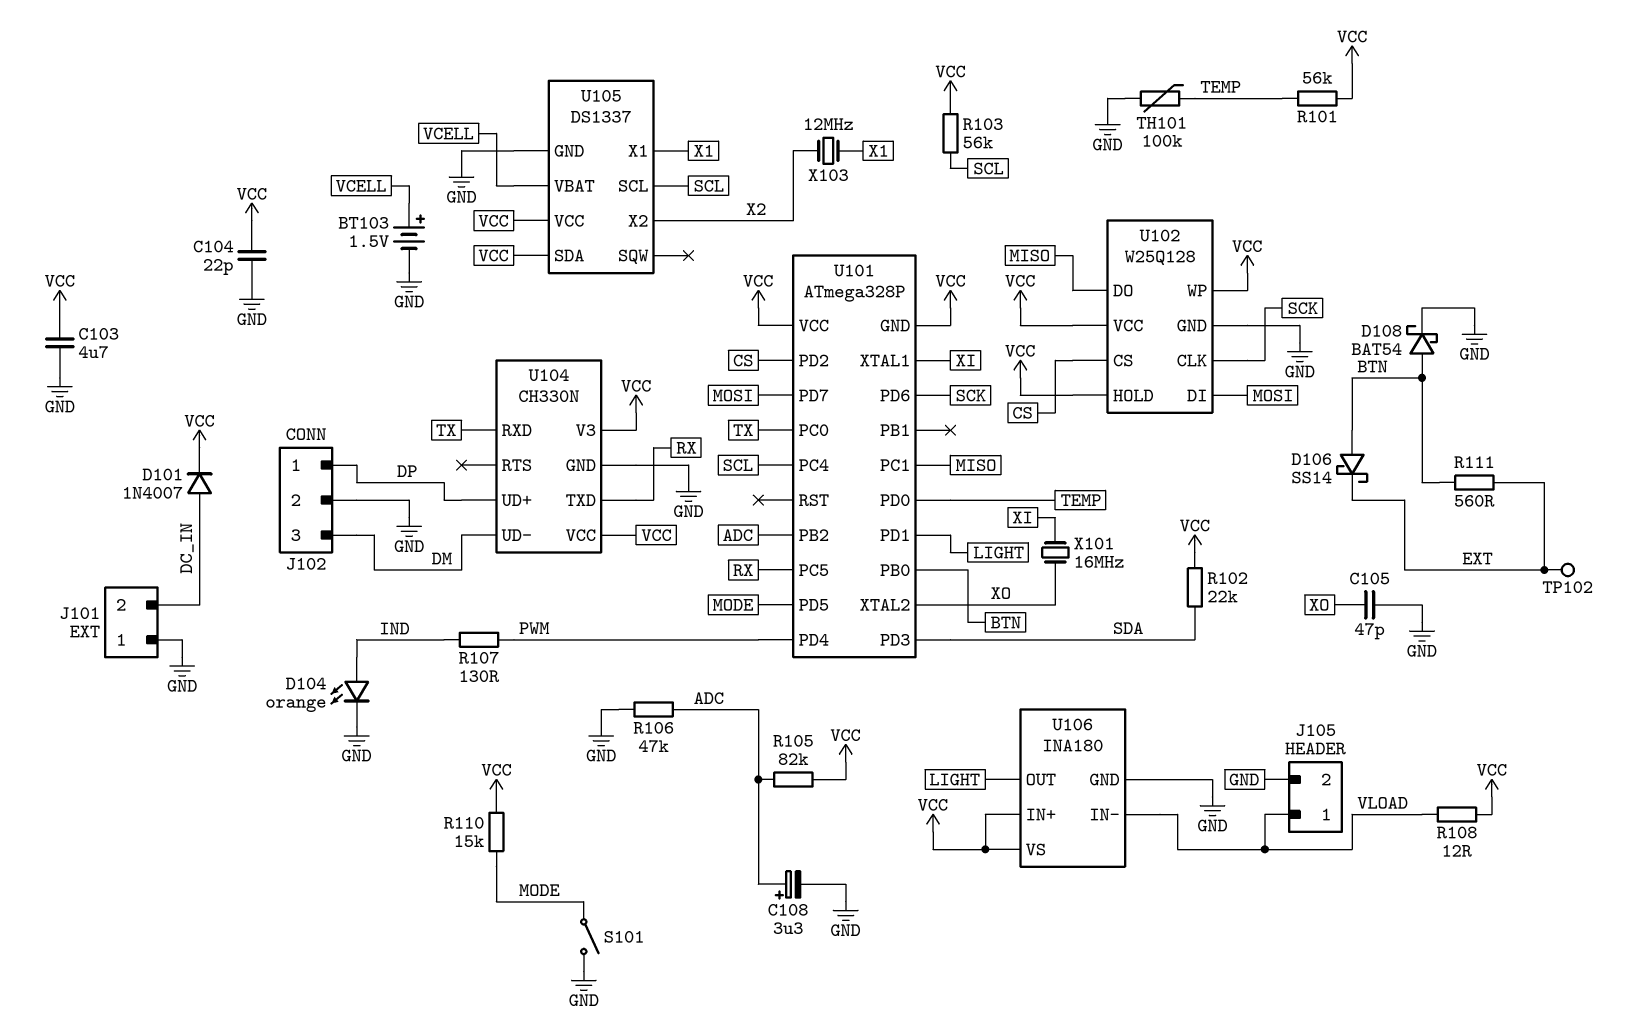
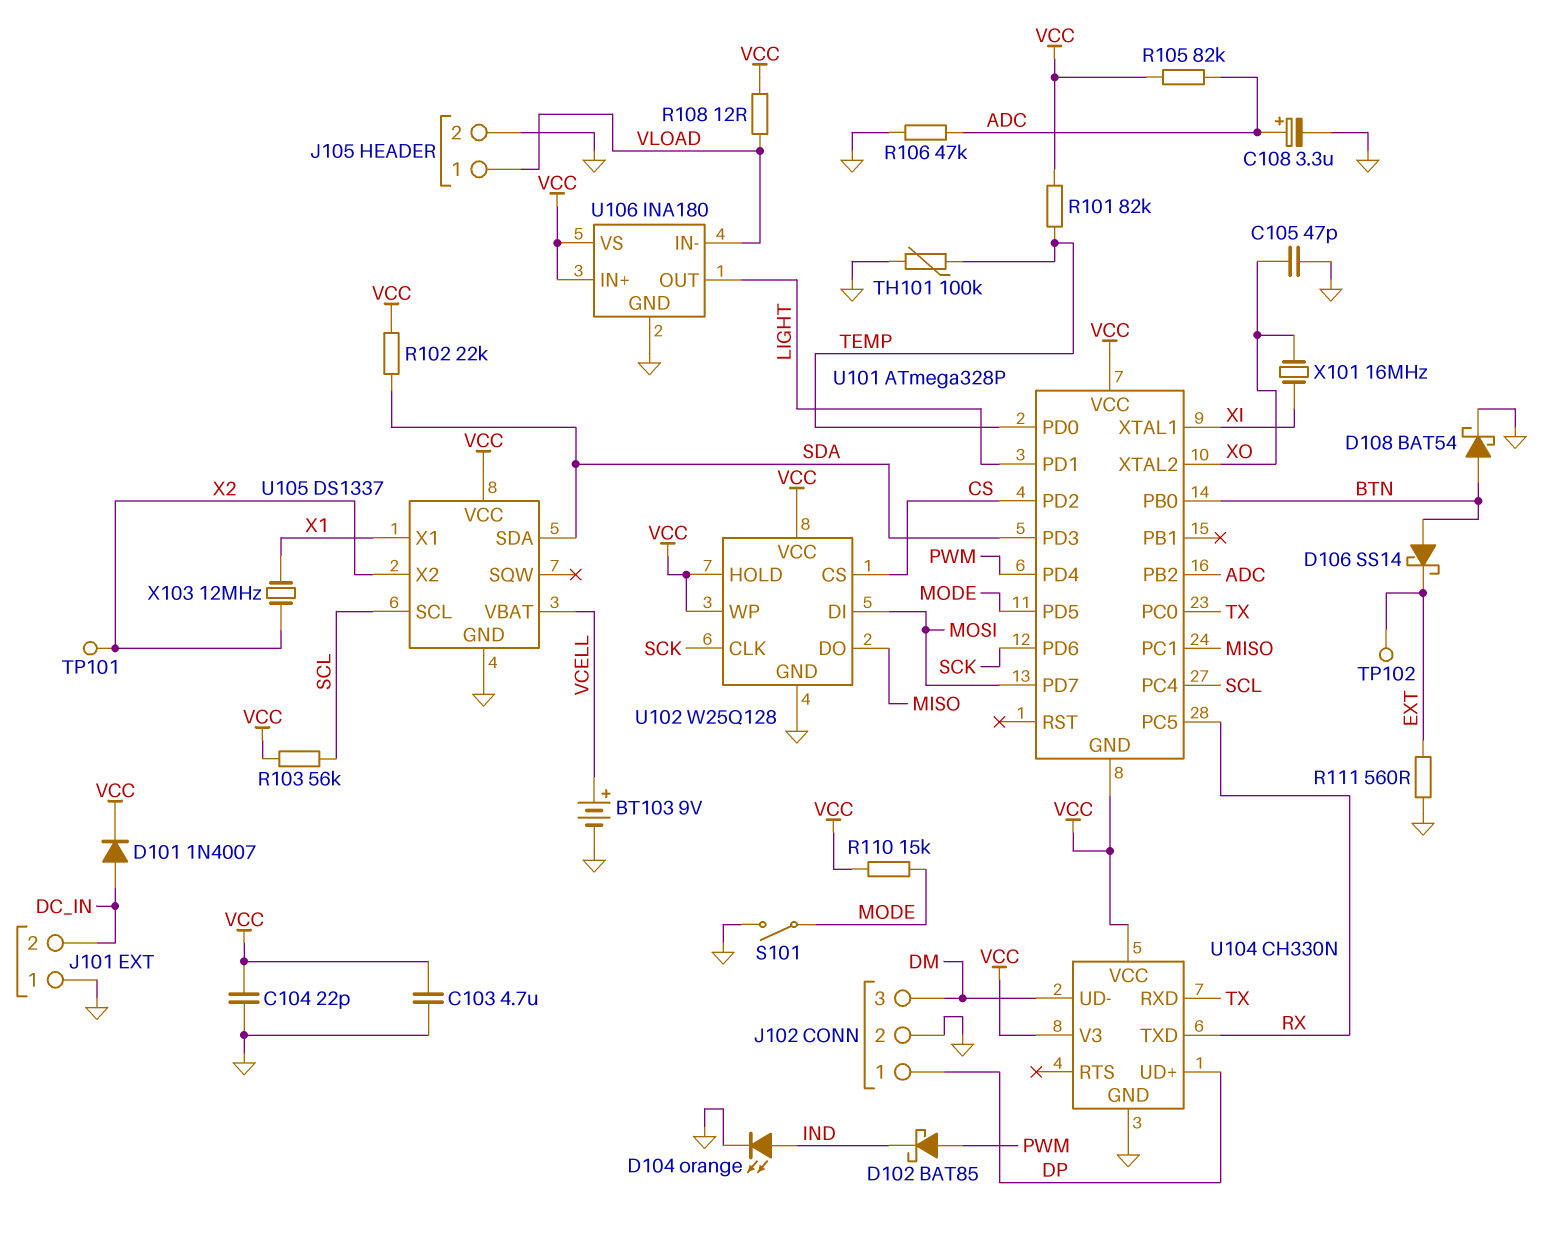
BT103: 1.5V (plus VCELL, minus GND) -> 9V (plus VCELL, minus GND)
D102: none -> schottky BAT85 (A PWM, K IND)
R101: 56k (TEMP, VCC) -> 82k (TEMP, VCC)
R107: 130 (IND, PWM) -> none
R111: 560 (BTN, EXT) -> 560 (EXT, GND)
TP101: none -> test point (X2)
U105 pin SDA: VCC -> SDA

